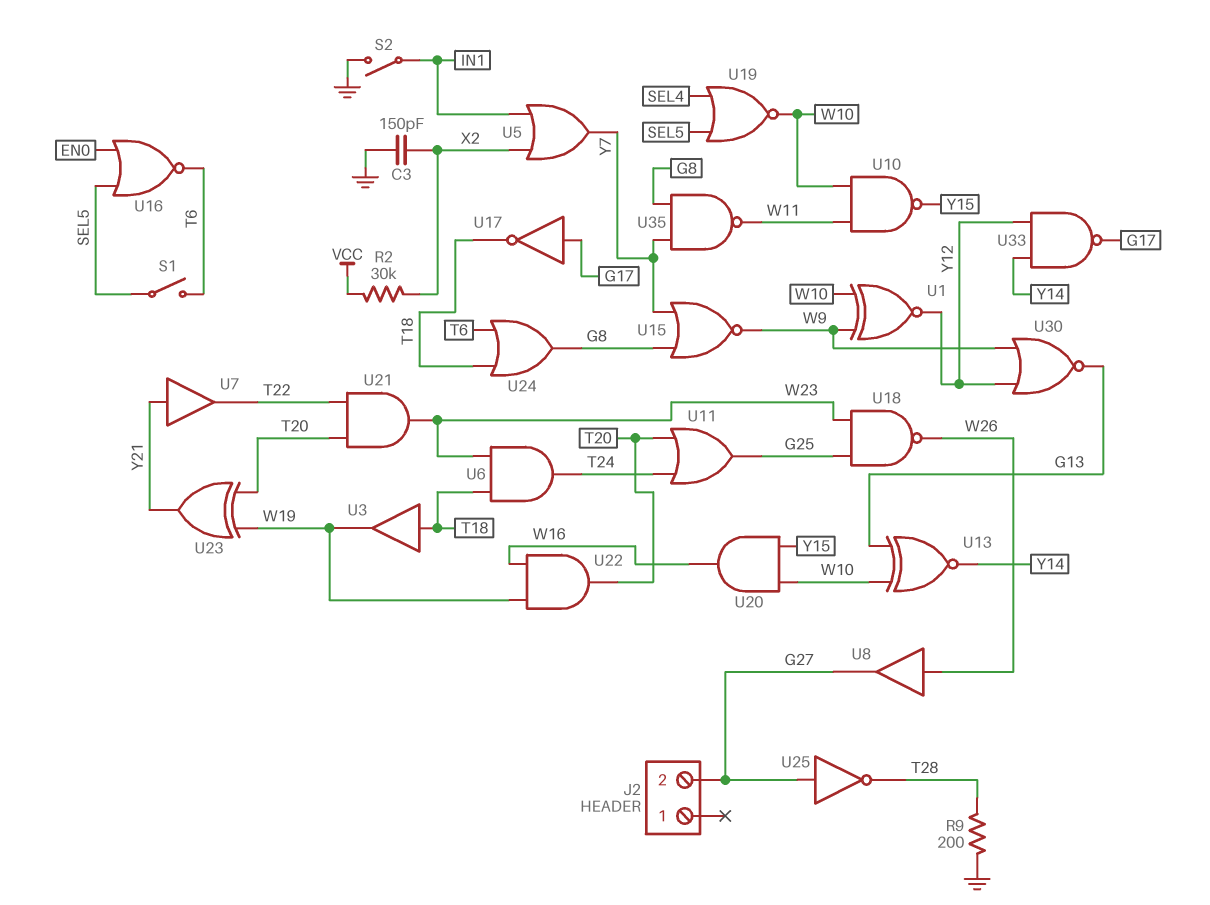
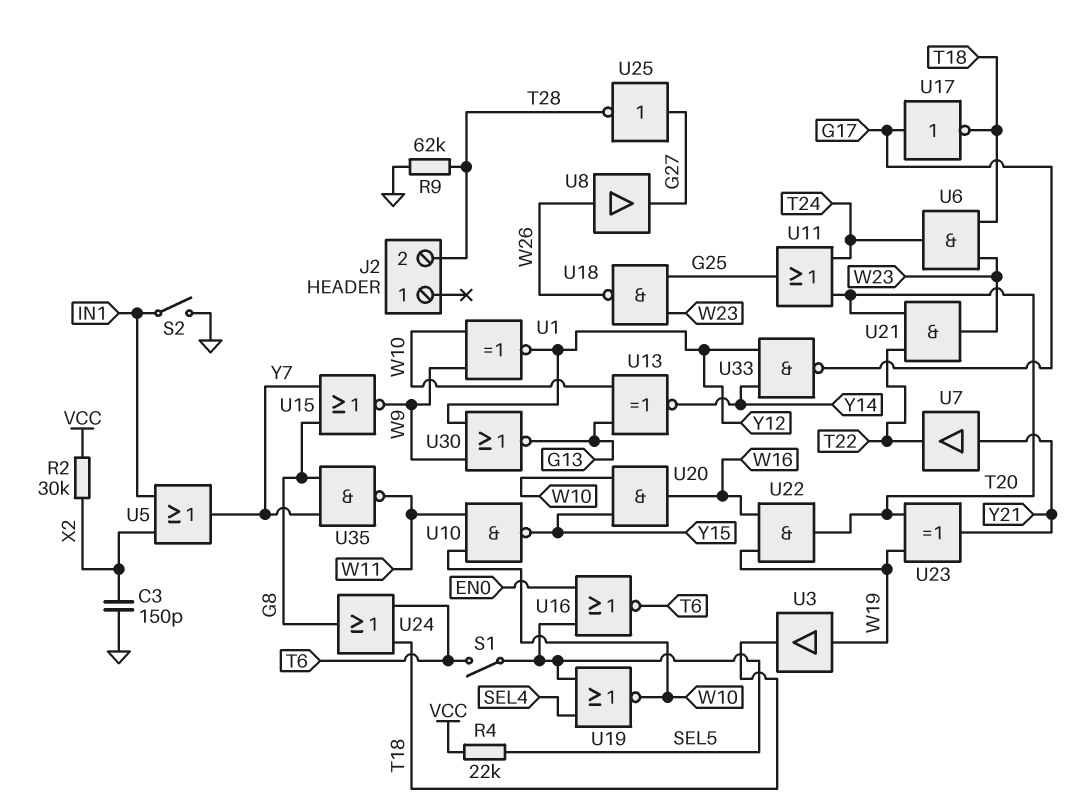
J2 pin 2: G27 -> T28
R4: none -> 22k (SEL5, VCC)
R9: 200 (GND, T28) -> 62k (GND, T28)
U3: buffer (in T18, out W19) -> buffer (in W19, out T18)

